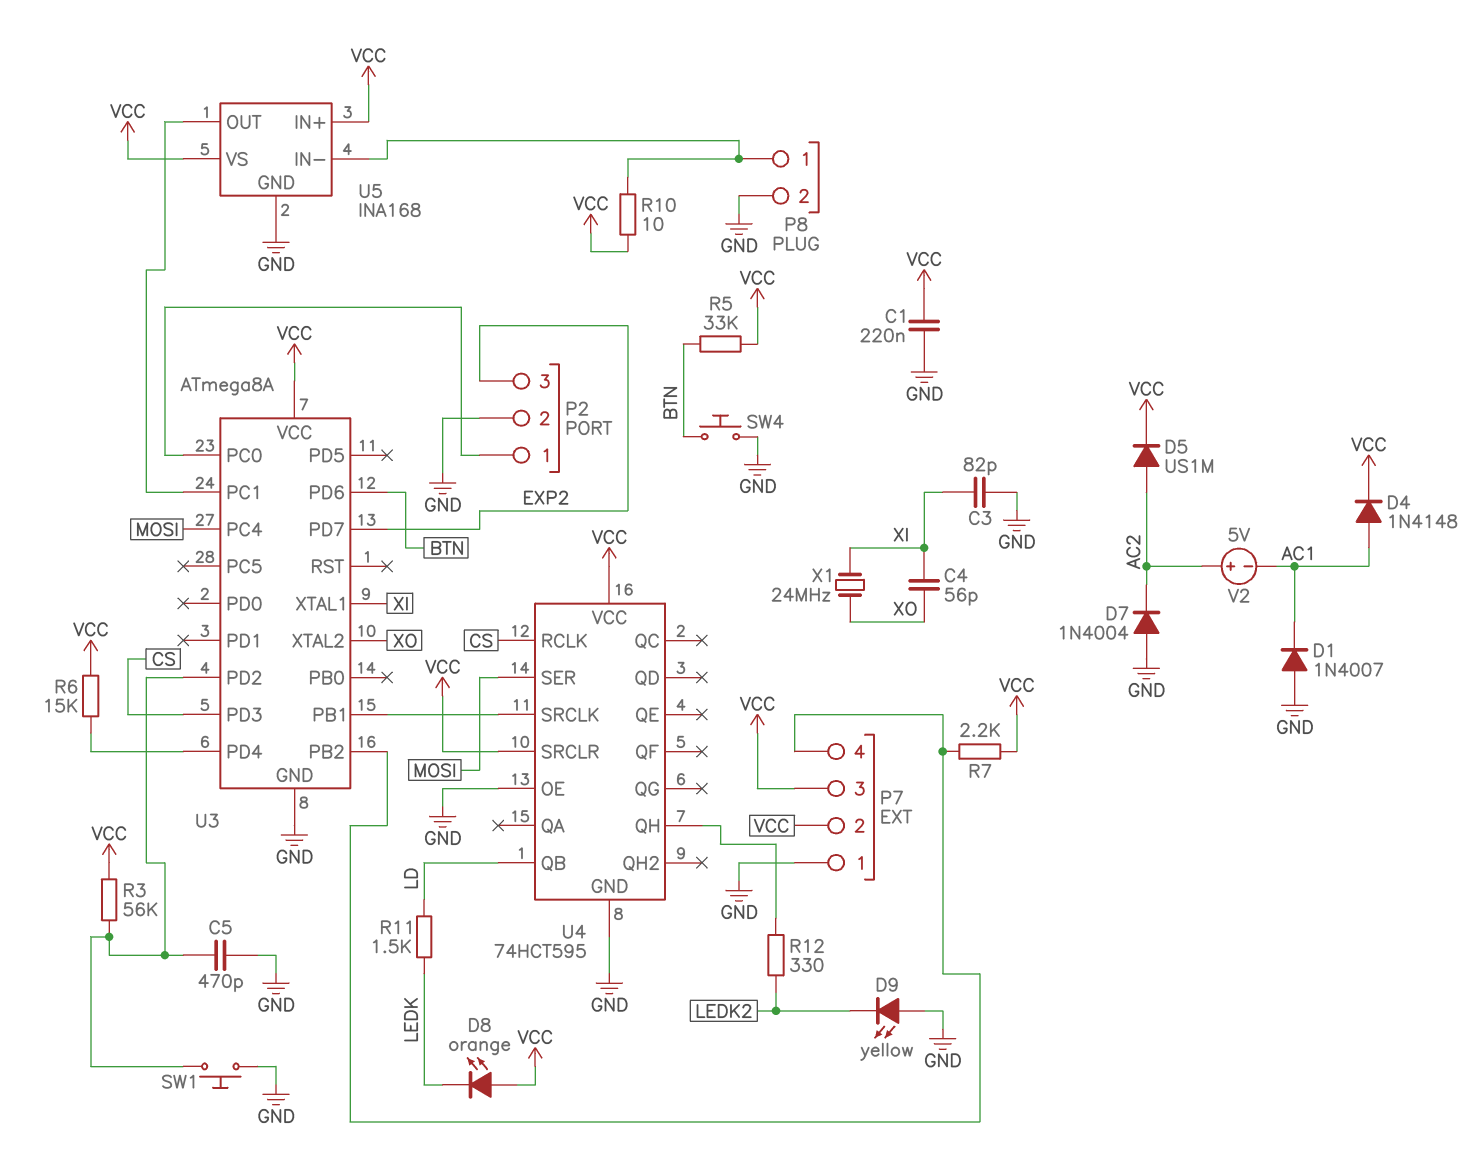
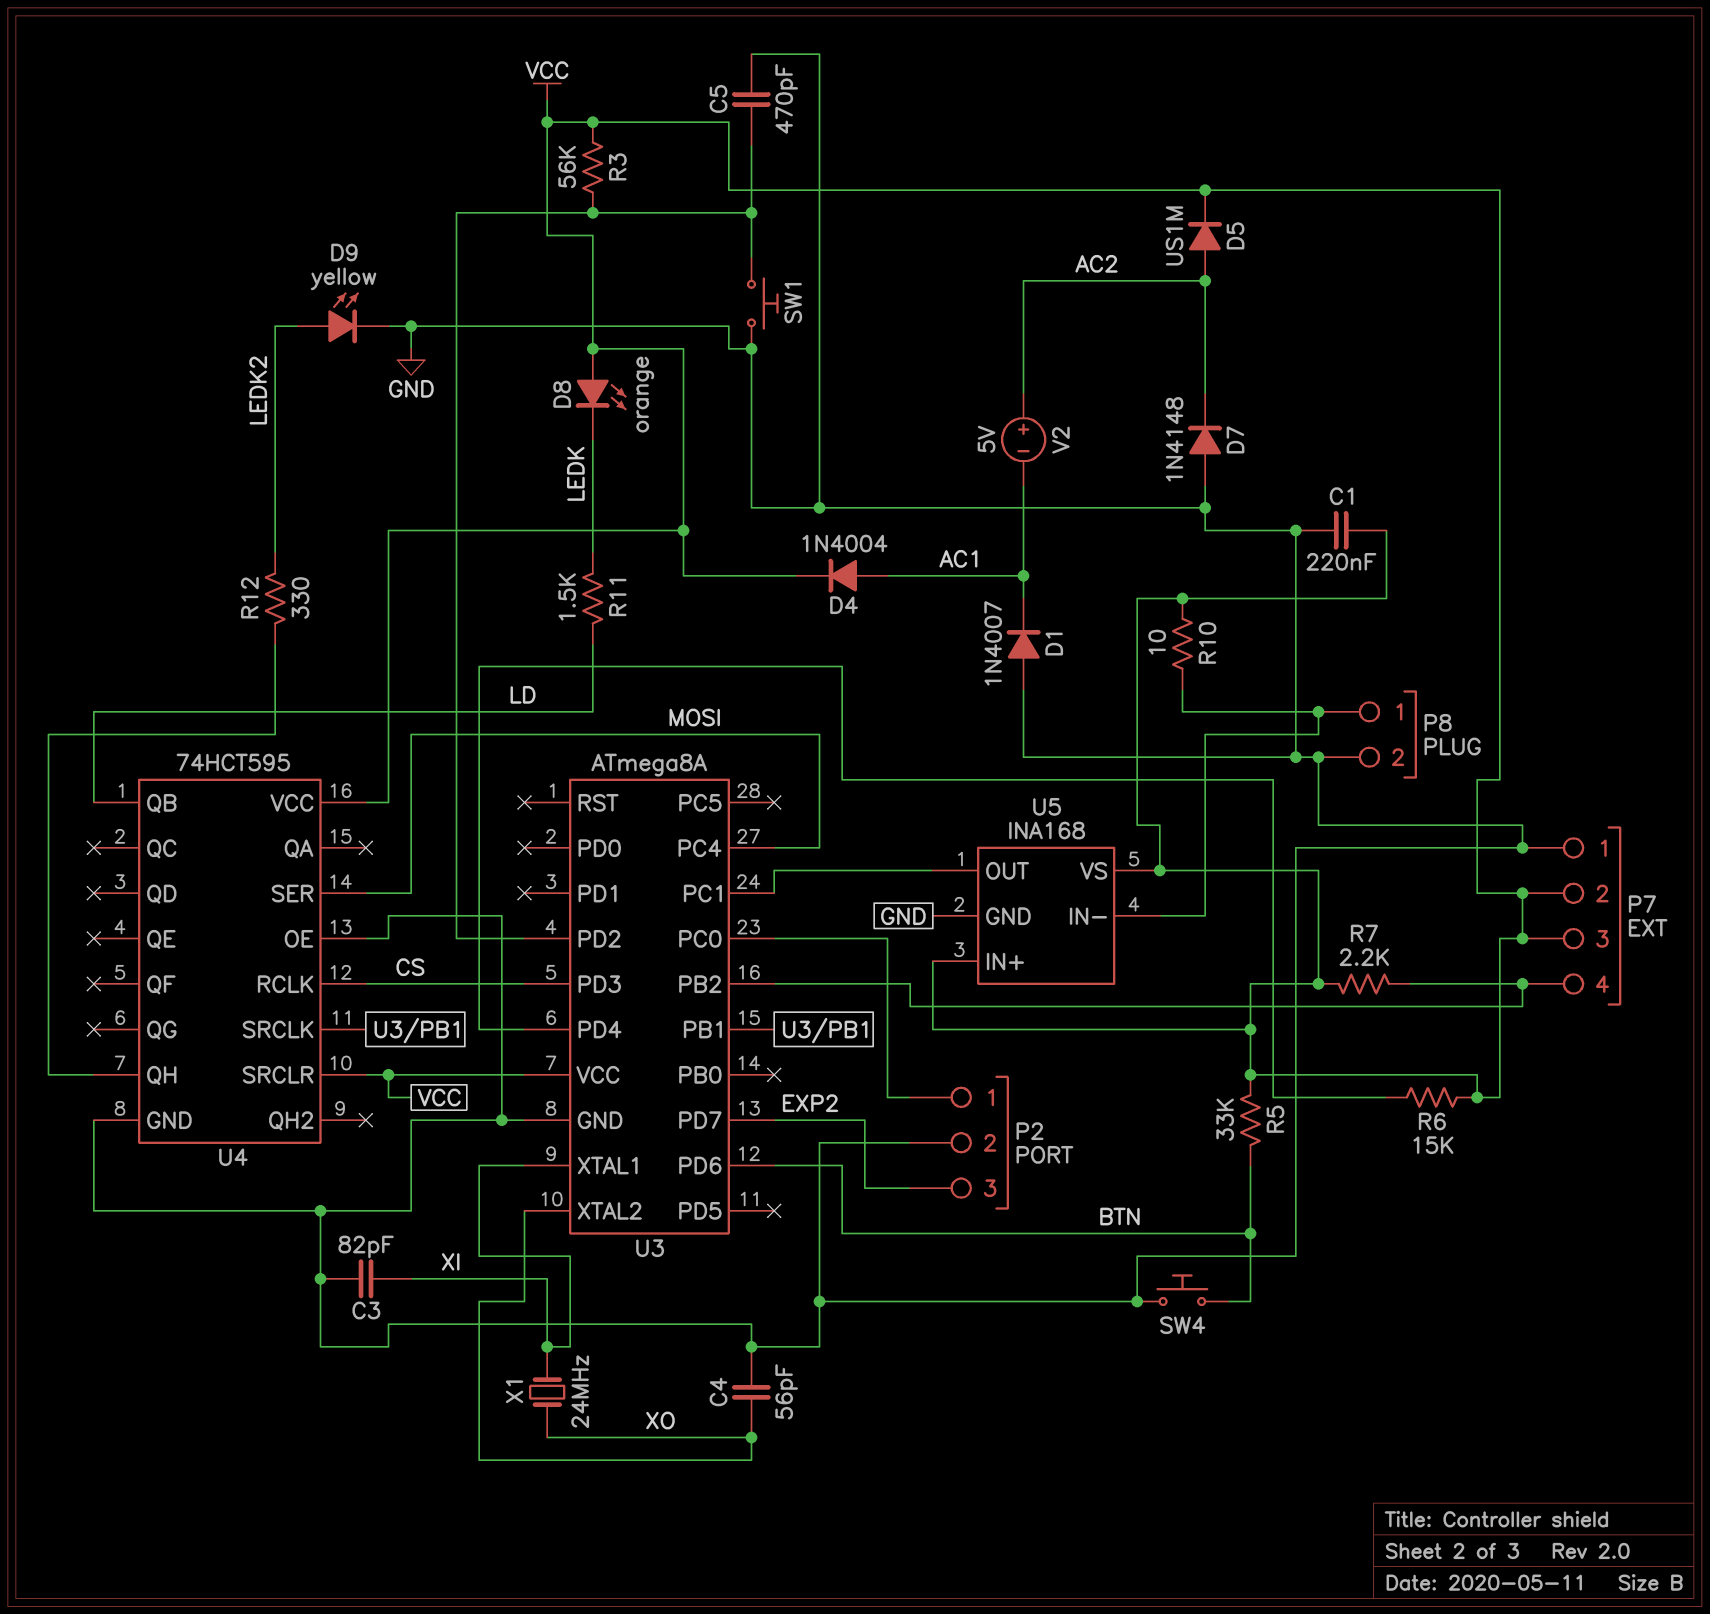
C4: 56pF (XI, XO) -> 56pF (GND, XO)
D4: diode 1N4148 (A AC1, K VCC) -> diode 1N4004 (A AC1, K VCC)
D7: diode 1N4004 (A GND, K AC2) -> diode 1N4148 (A GND, K AC2)
D9: LED yellow (A GND, K LEDK2) -> LED yellow (A LEDK2, K GND)

